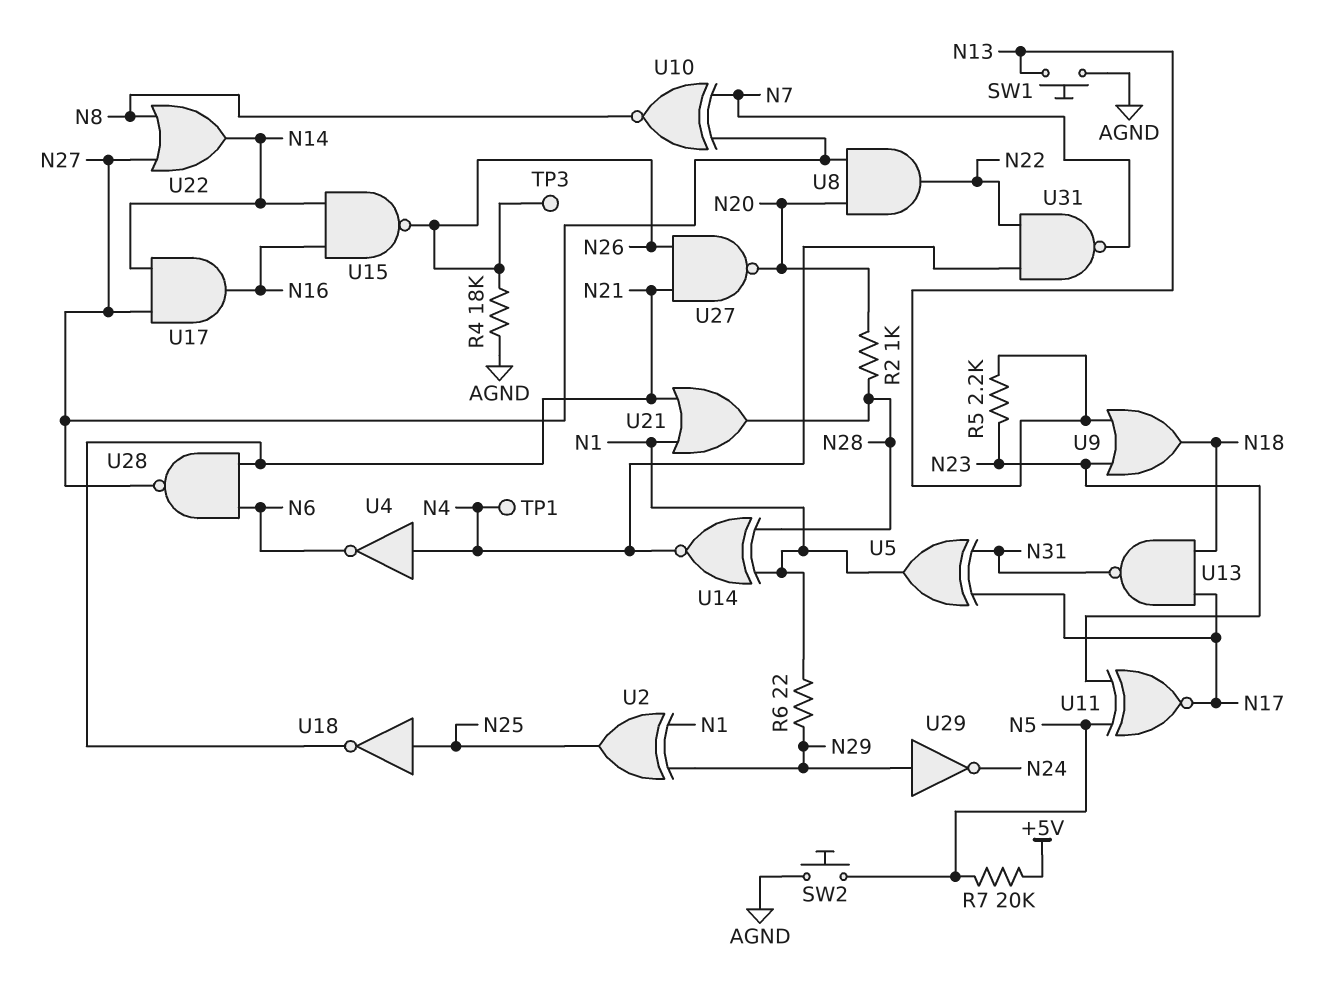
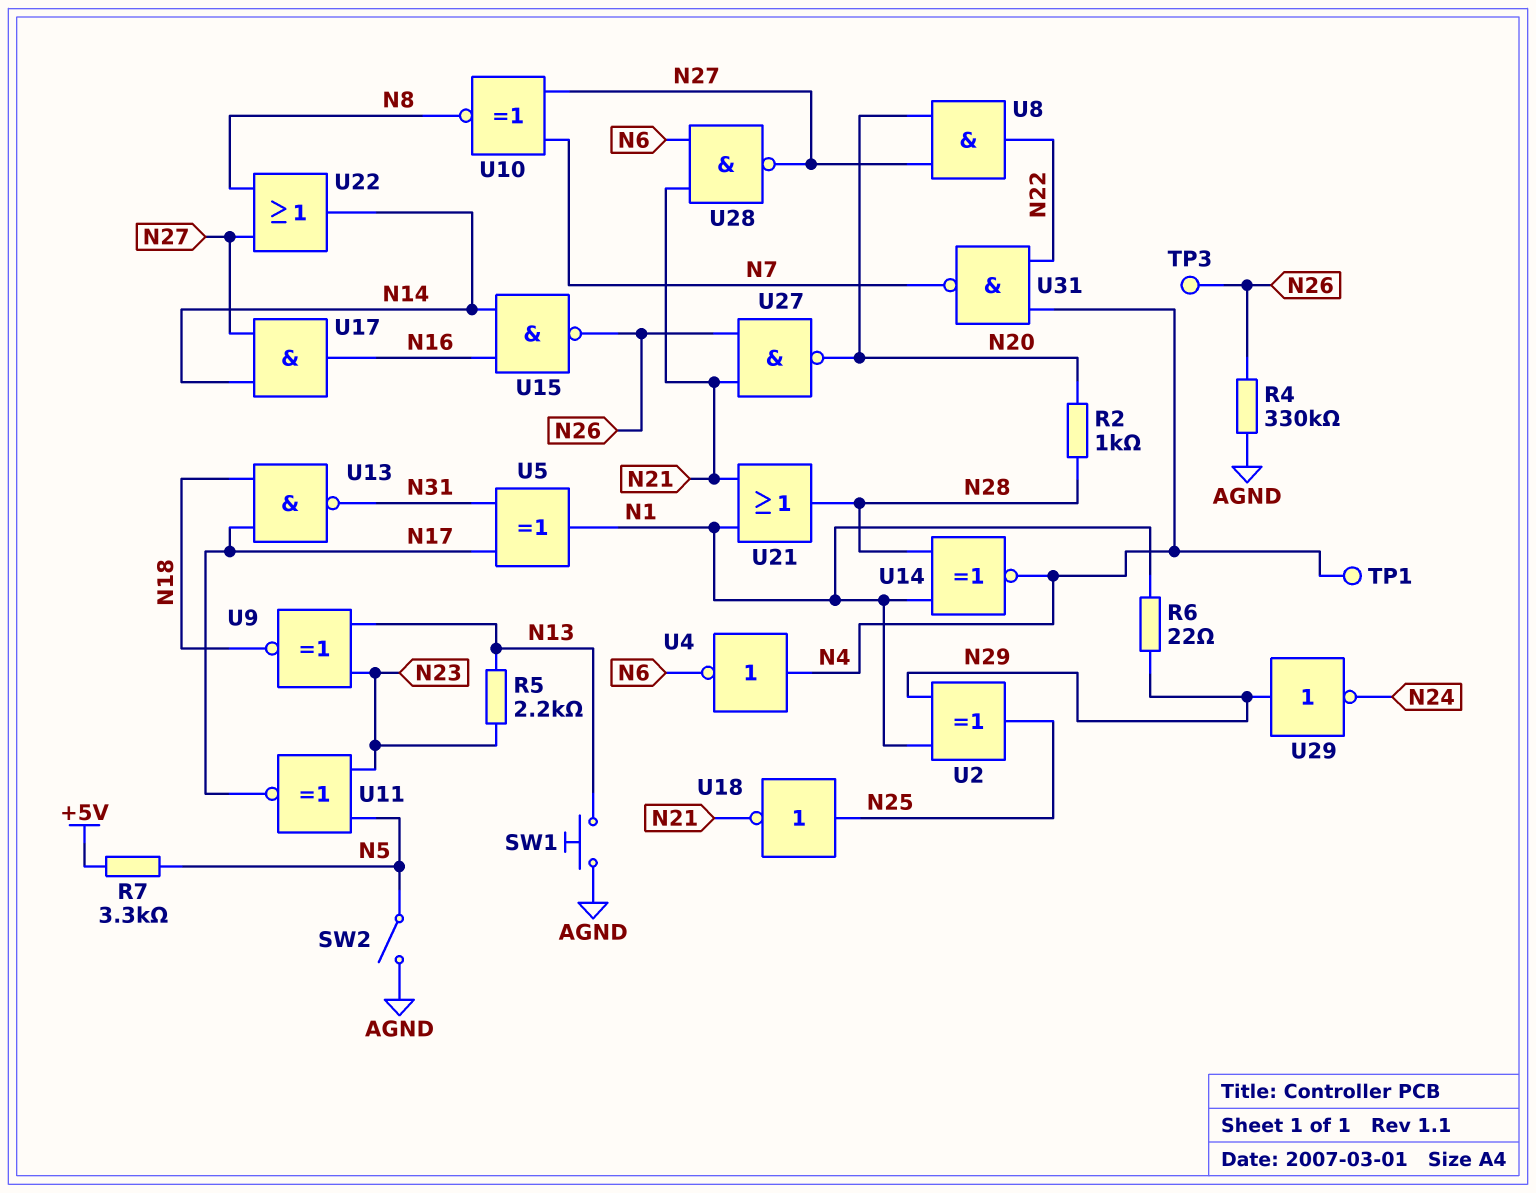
R4: 18k (AGND, N26) -> 330k (AGND, N26)
R7: 20k (+5V, N5) -> 3.3k (+5V, N5)
SW2: button (AGND, N5) -> switch (AGND, N5)
U9: OR (in N13, in N23, out N18) -> XNOR (in N13, in N23, out N18)

